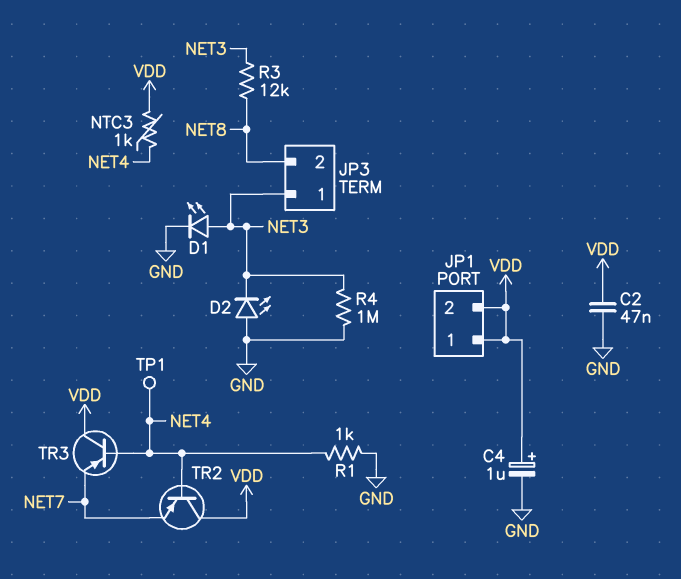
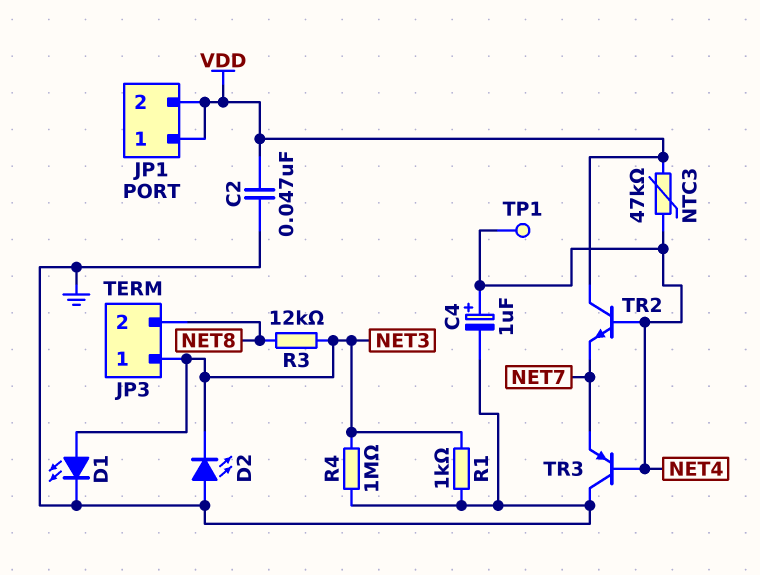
C4: 1uF (plus VDD, minus GND) -> 1uF (plus NET4, minus GND)
NTC3: 1k (NET4, VDD) -> 47k (NET4, VDD)
R1: 1k (GND, NET4) -> 1k (GND, NET3)
TR2: PNP (B NET4, C VDD, E NET7) -> NPN (B NET4, C VDD, E NET7)
TR3: PNP (B NET4, C VDD, E NET7) -> PNP (B NET4, C GND, E NET7)

